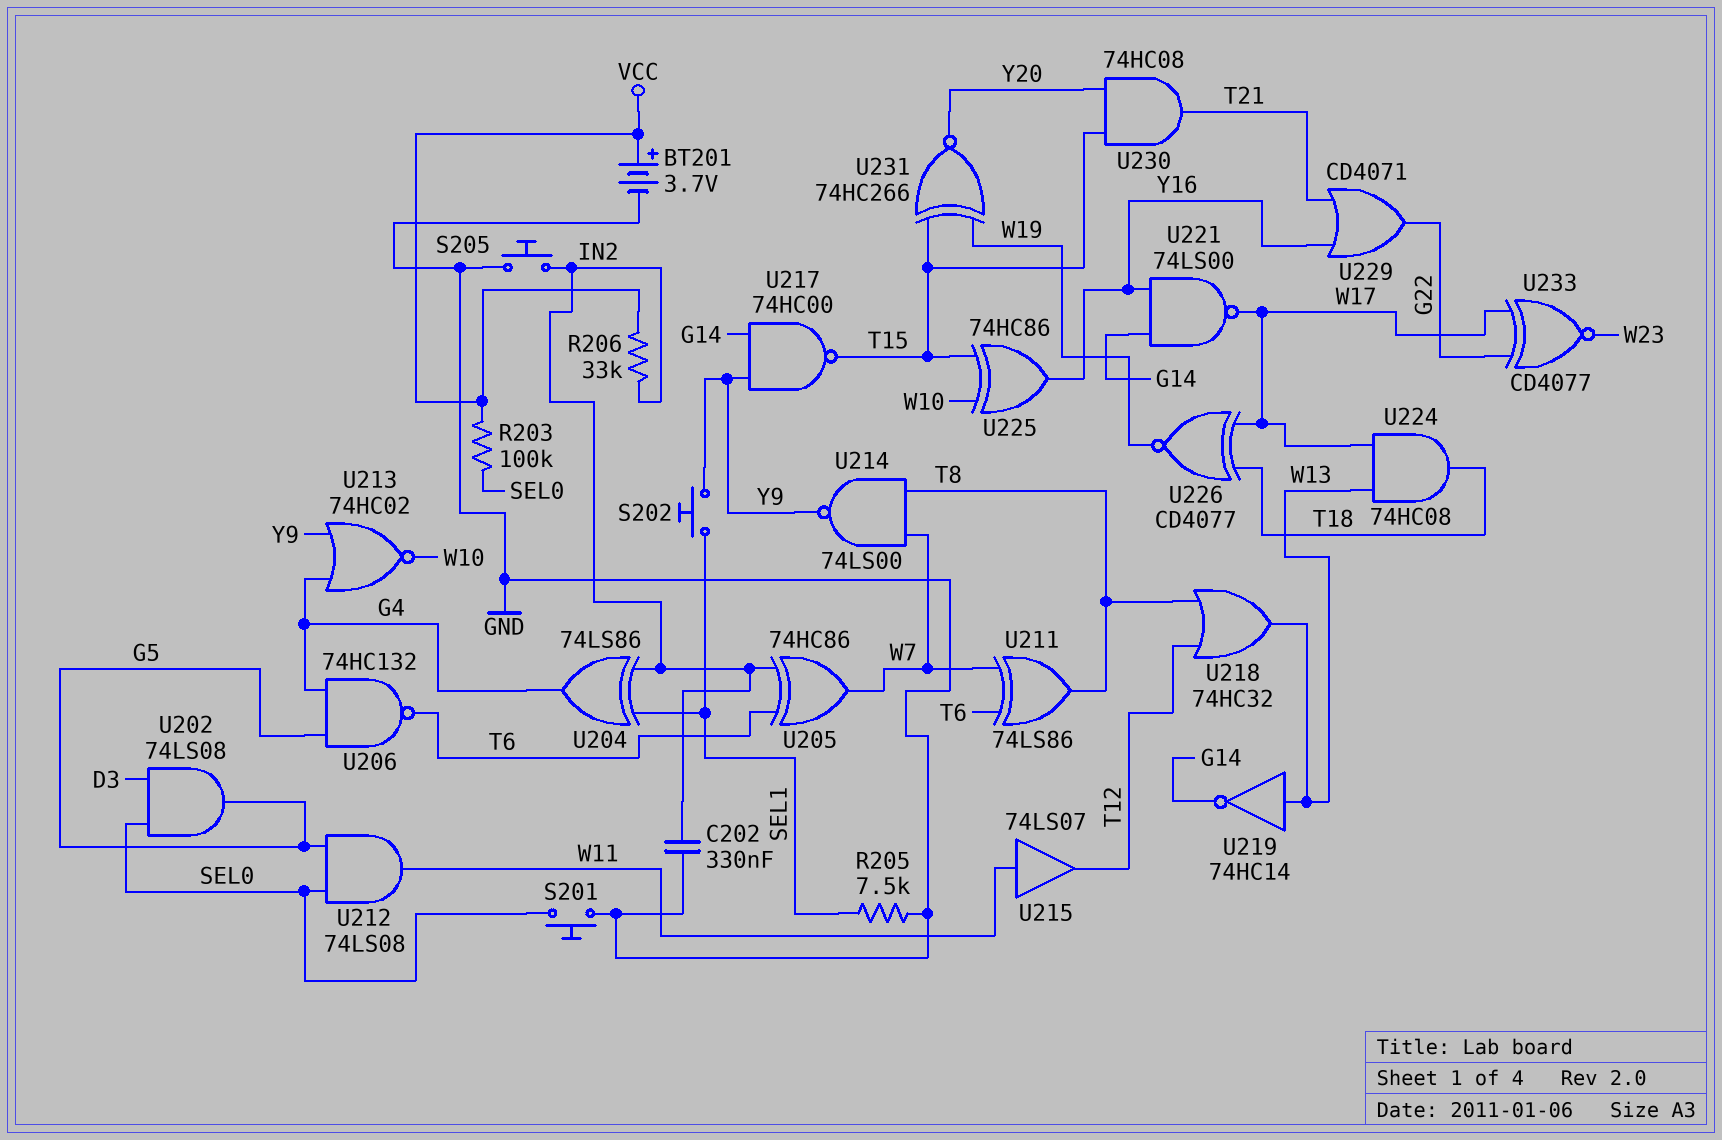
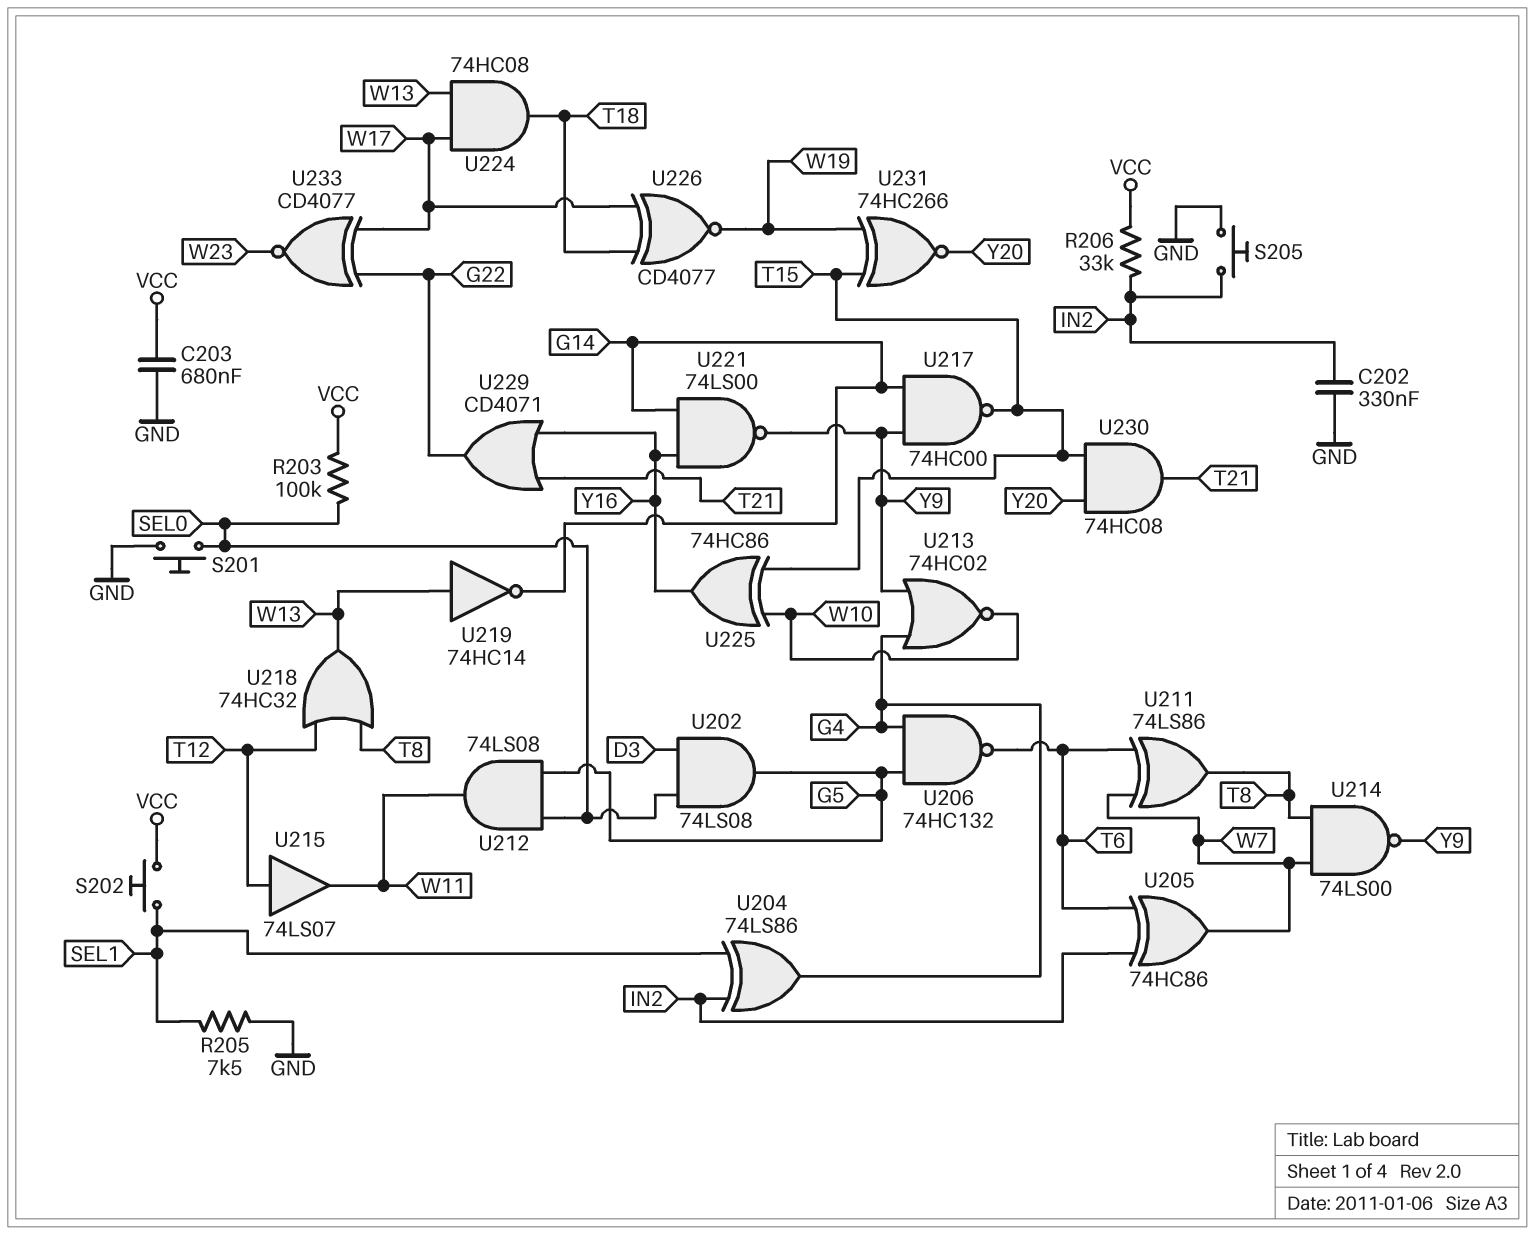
BT201: 3.7V (plus VCC, minus GND) -> none
C203: none -> 680nF (GND, VCC)
S202: button (SEL1, Y9) -> button (SEL1, VCC)
U215: buffer 74LS07 (in W11, out T12) -> buffer 74LS07 (in T12, out W11)
U221: NAND 74LS00 (in G14, in Y16, out W17) -> NAND 74LS00 (in G14, in Y16, out Y9)

